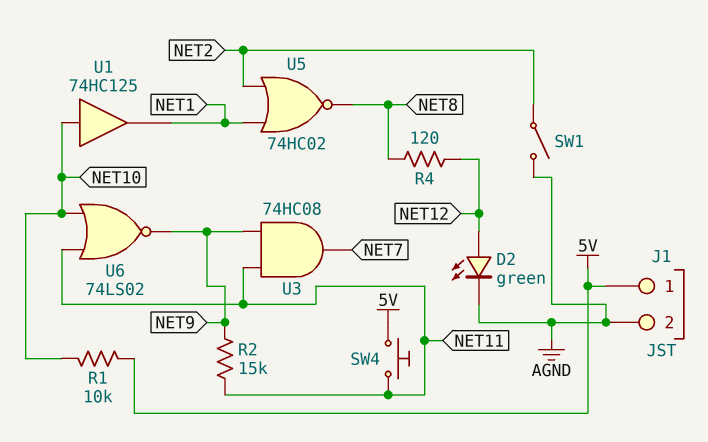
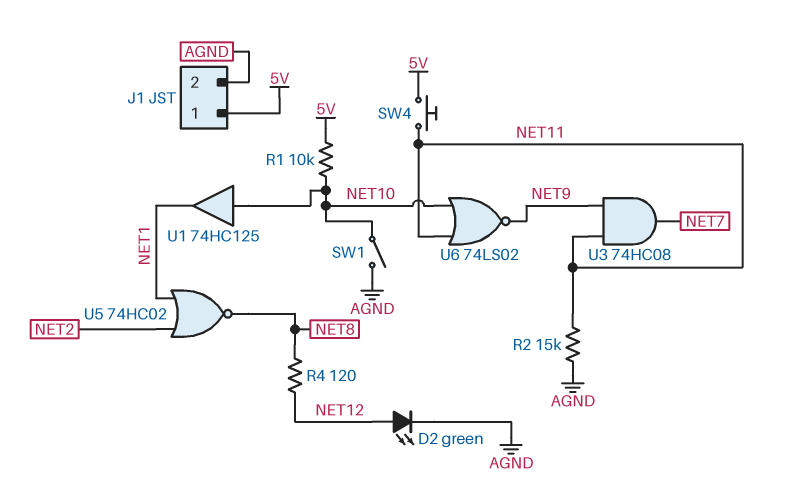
R2: 15k (NET9, NET11) -> 15k (AGND, NET11)
SW1: switch (AGND, NET2) -> switch (AGND, NET10)

